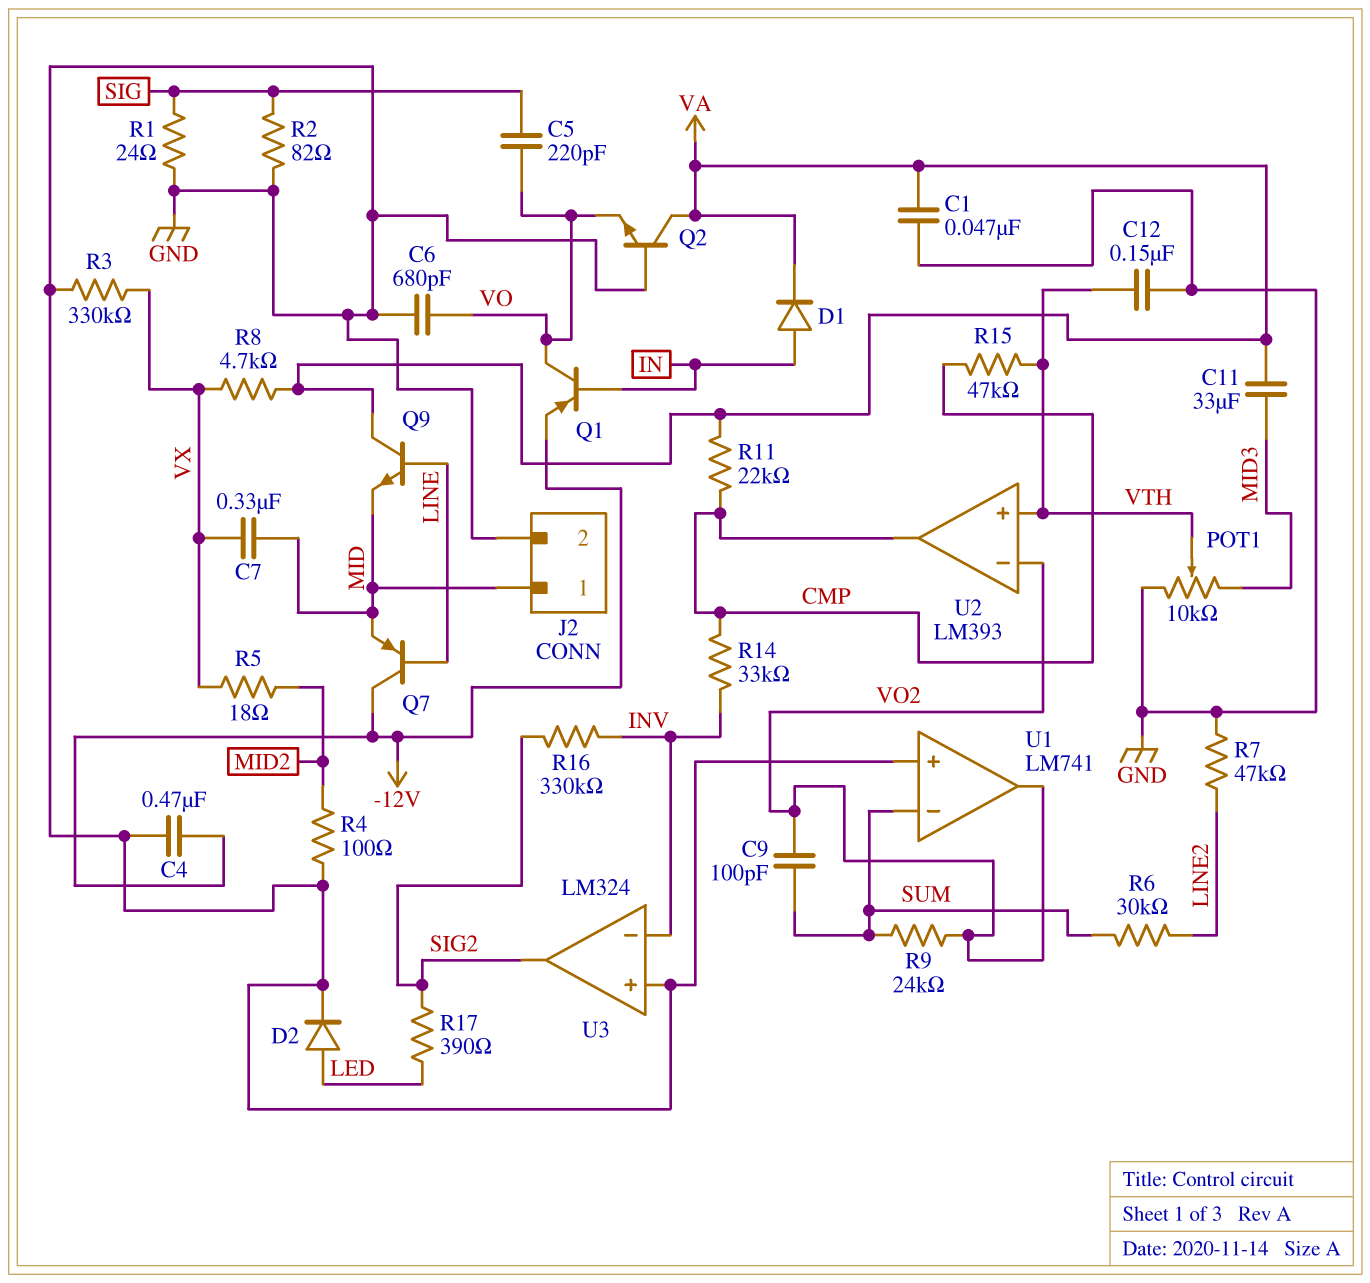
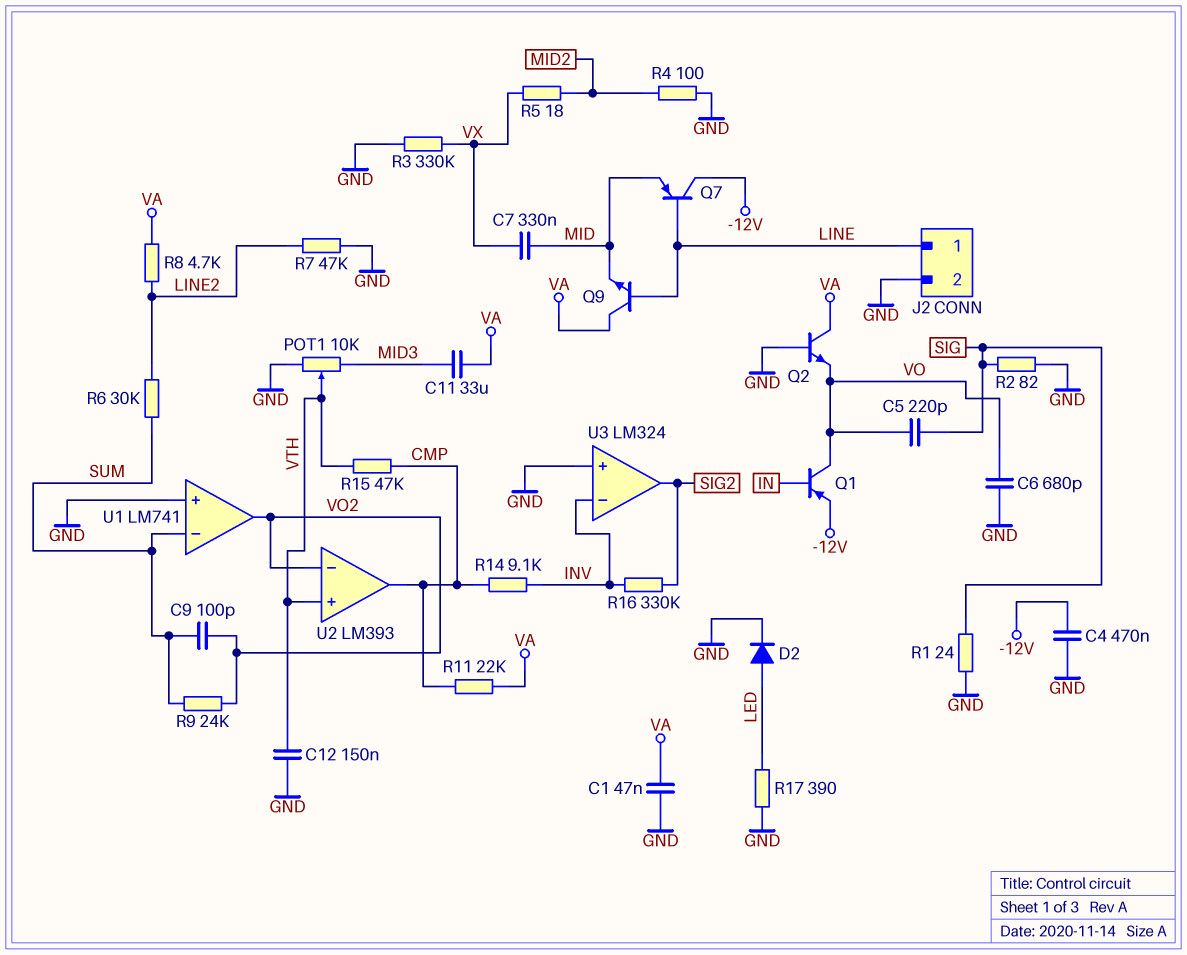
D1: diode (A IN, K VA) -> none
J2 pin 1: MID -> LINE
R8: 4.7k (VA, VX) -> 4.7k (LINE2, VA)
R14: 33k (CMP, INV) -> 9.1k (CMP, INV)
R17: 390 (LED, SIG2) -> 390 (GND, LED)

